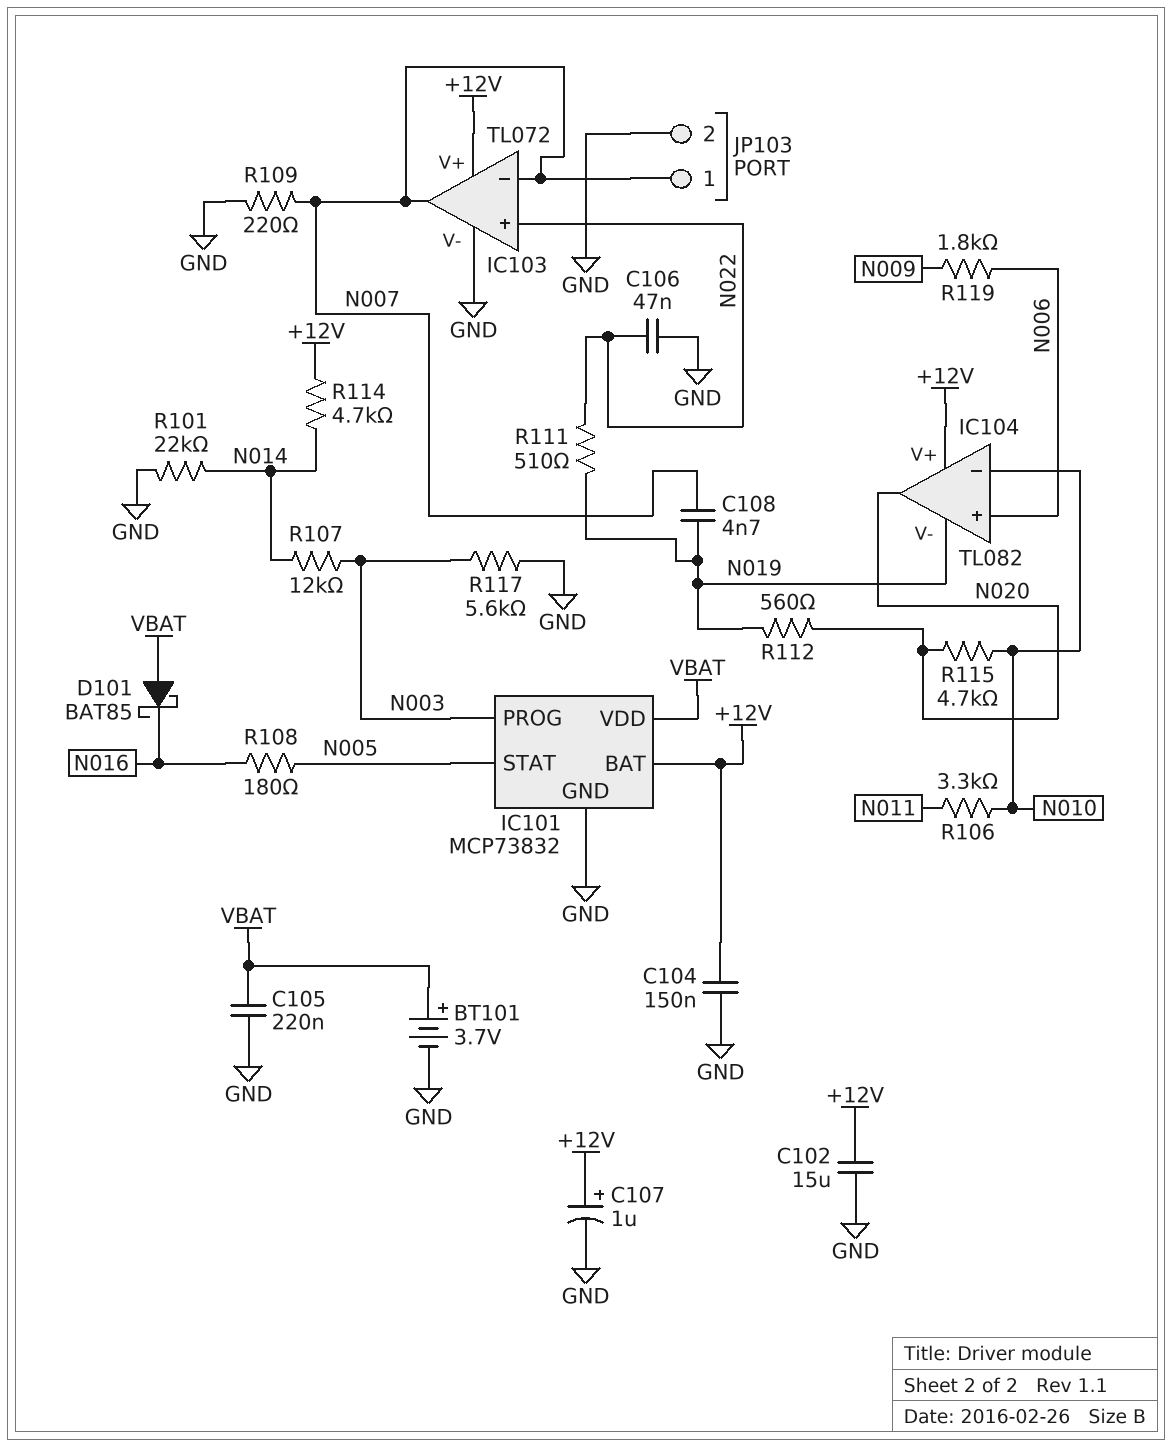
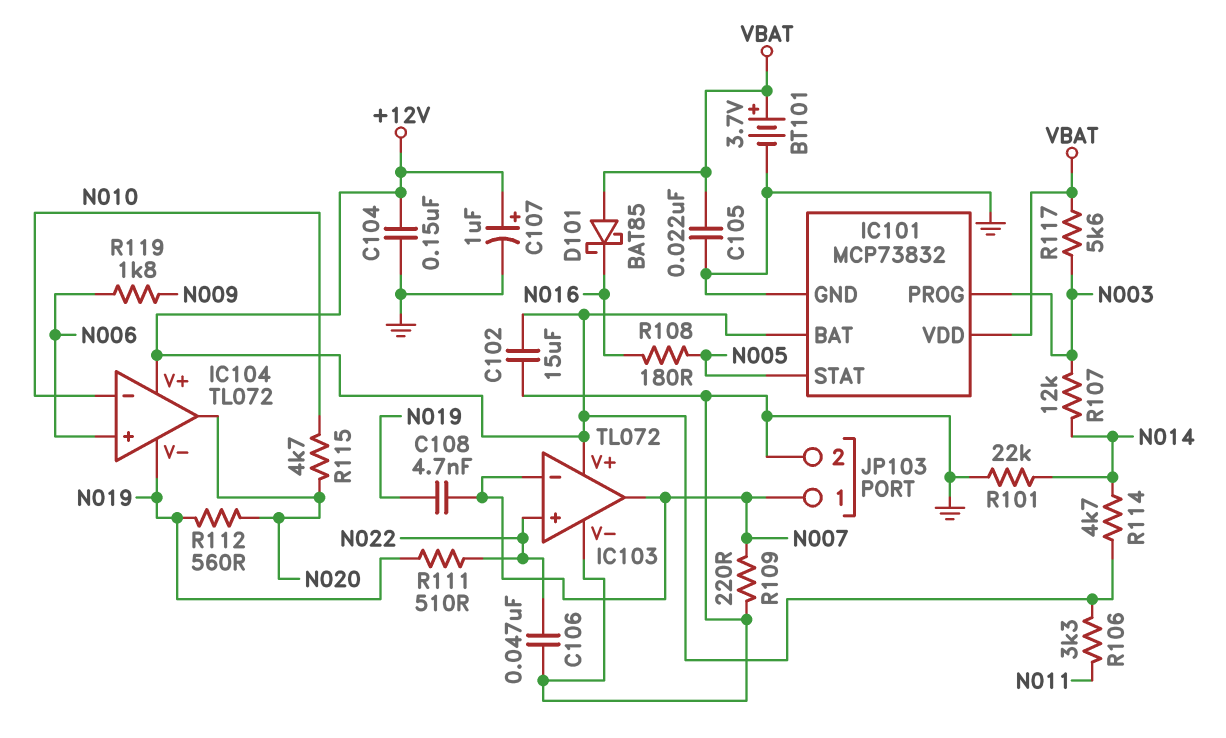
C105: 220nF (GND, VBAT) -> 22nF (GND, VBAT)
IC104: TL082 -> TL072
R106: 3.3k (N010, N011) -> 3.3k (+12V, N011)
R117: 5.6k (GND, N003) -> 5.6k (N003, VBAT)

